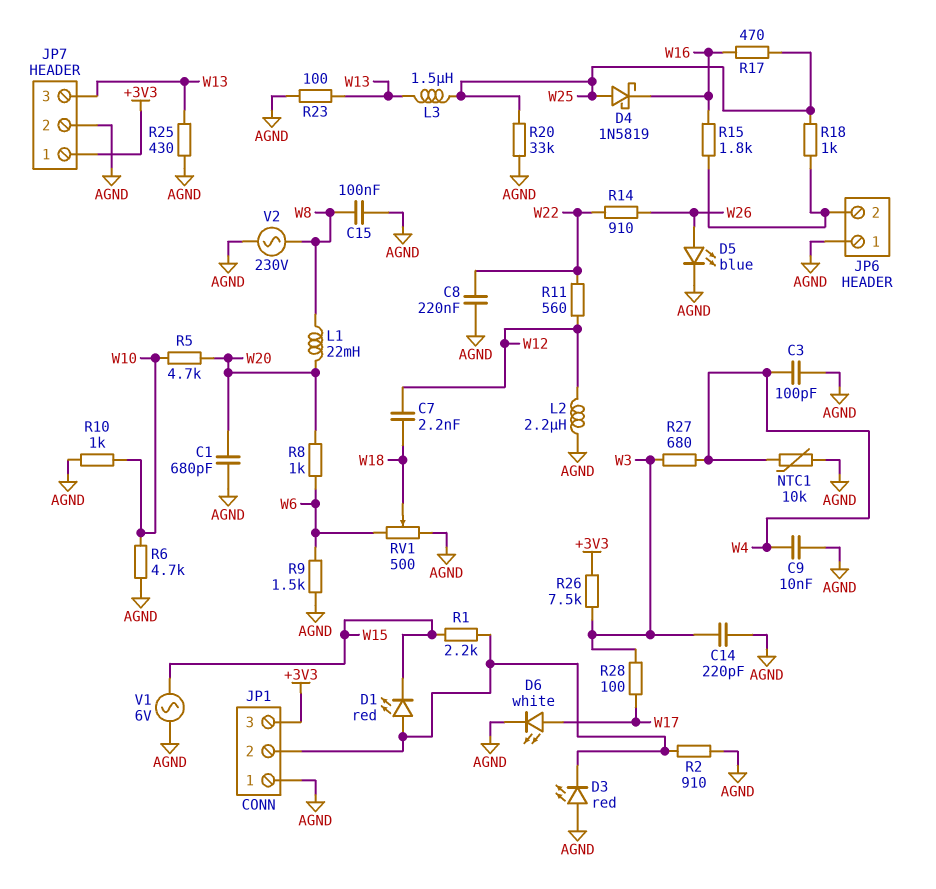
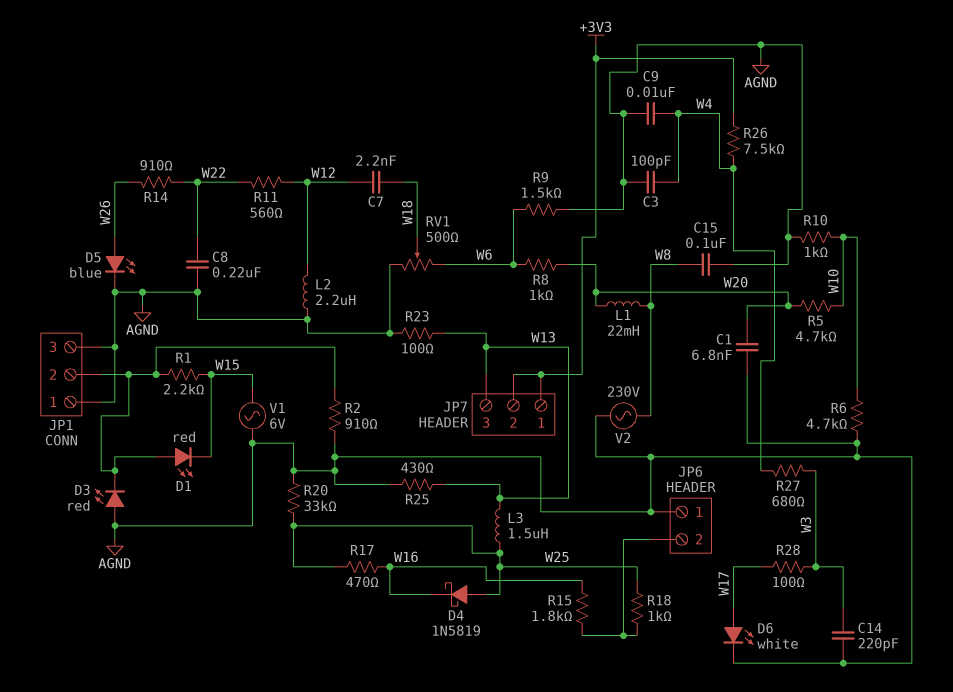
C1: 680pF (AGND, W20) -> 6.8nF (AGND, W20)
JP1 pin 3: +3V3 -> AGND
JP7 pin 2: AGND -> +3V3
NTC1: 10k (AGND, W4) -> none
R26: 7.5k (+3V3, W3) -> 7.5k (+3V3, W4)

